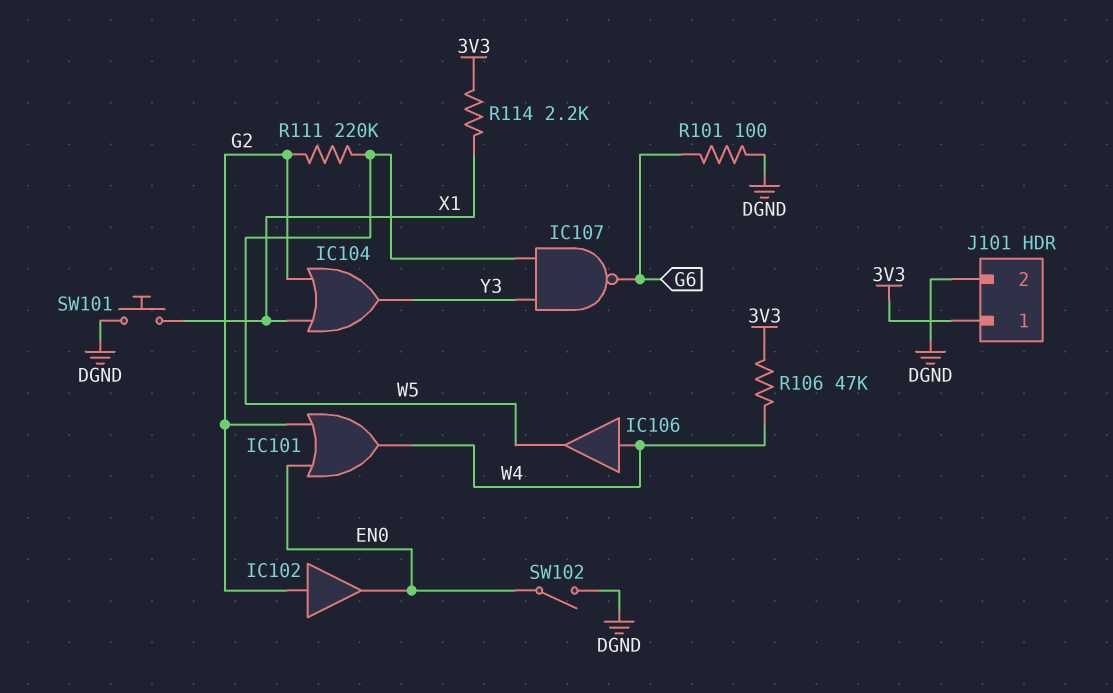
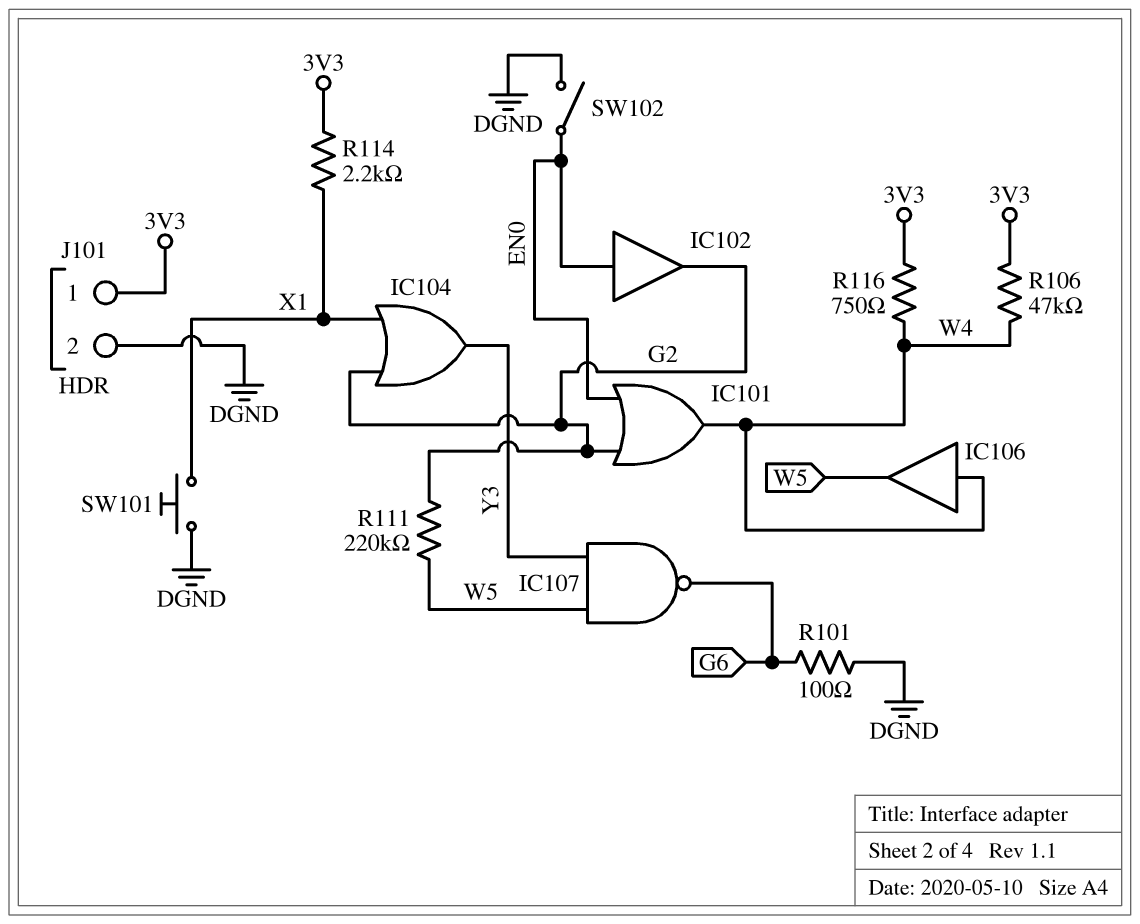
IC102: buffer (in G2, out EN0) -> buffer (in EN0, out G2)
R116: none -> 750 (3V3, W4)

